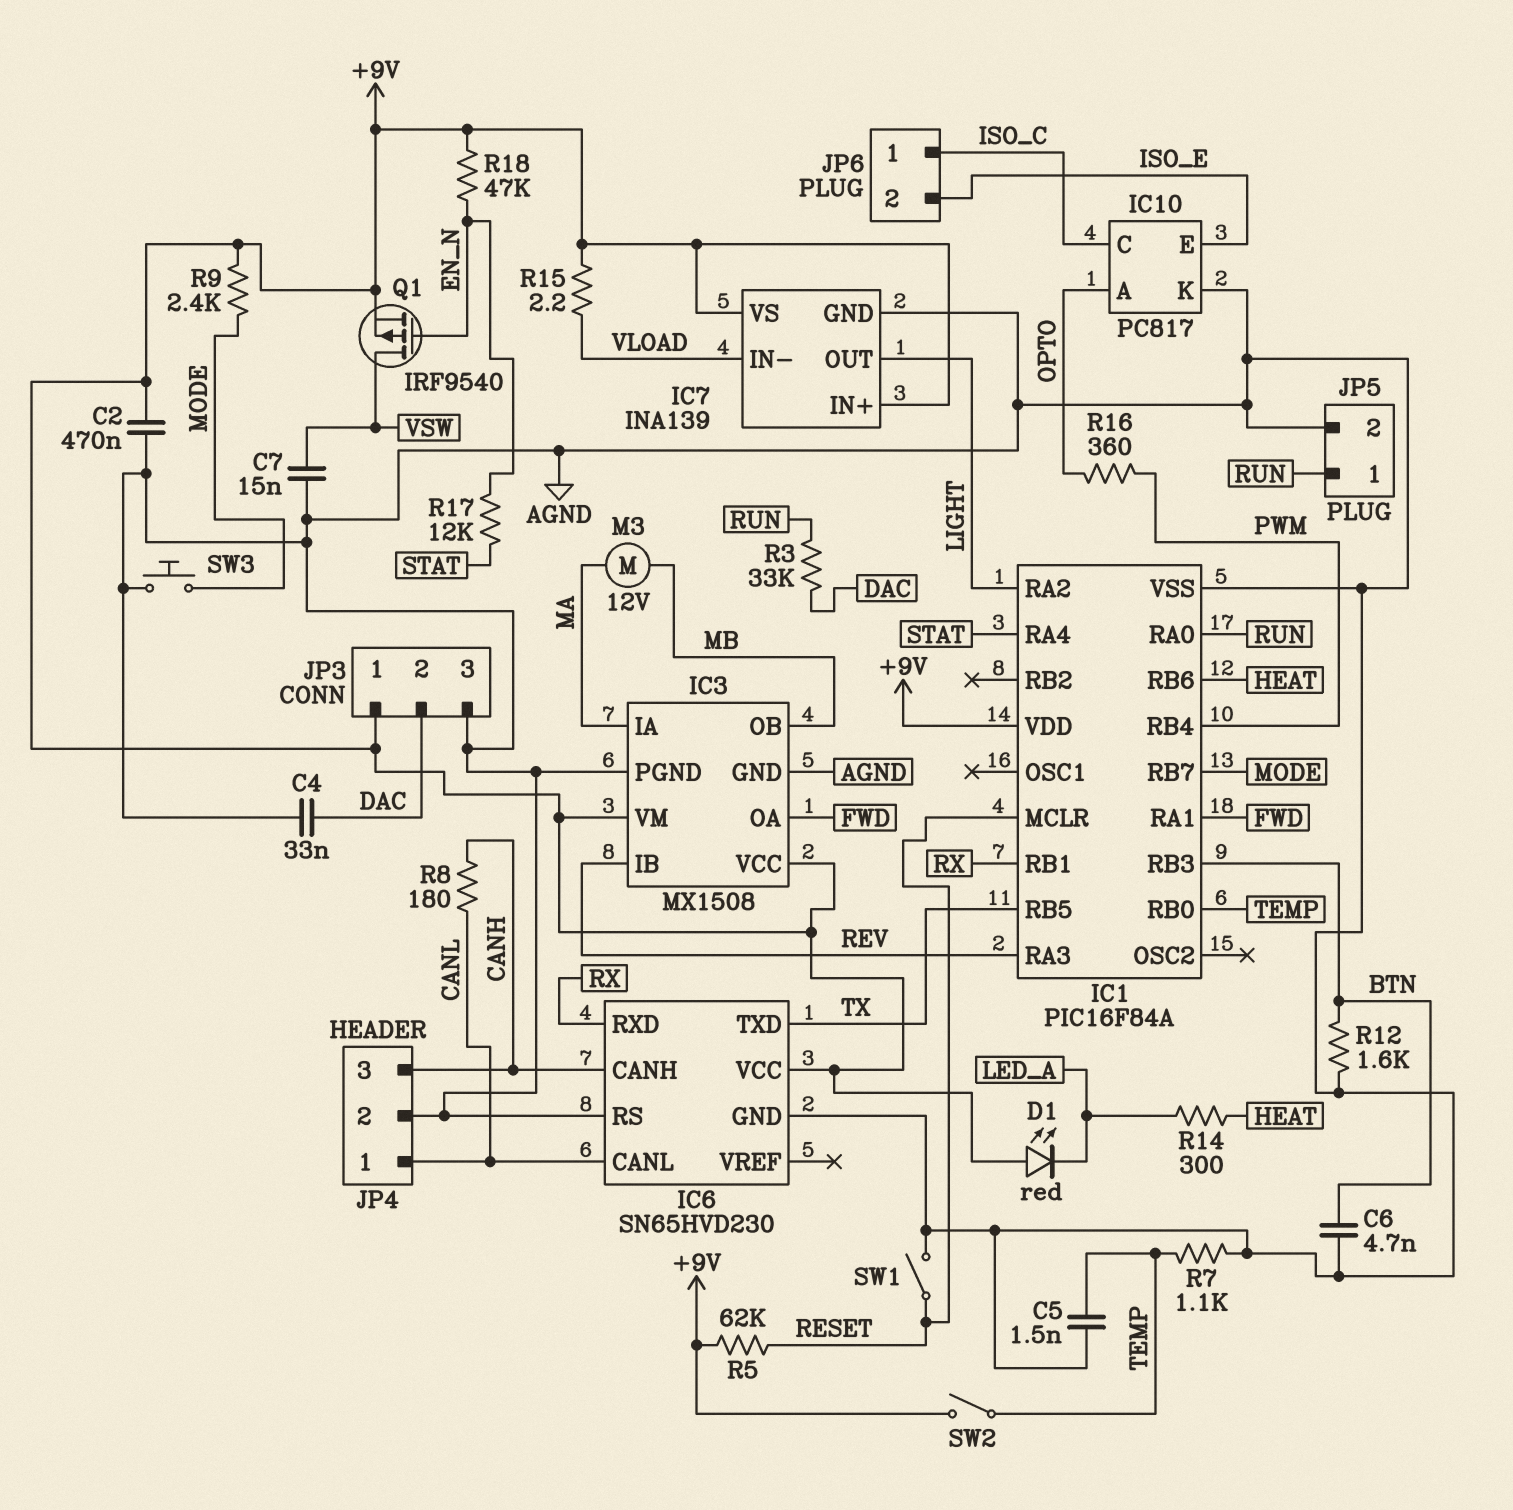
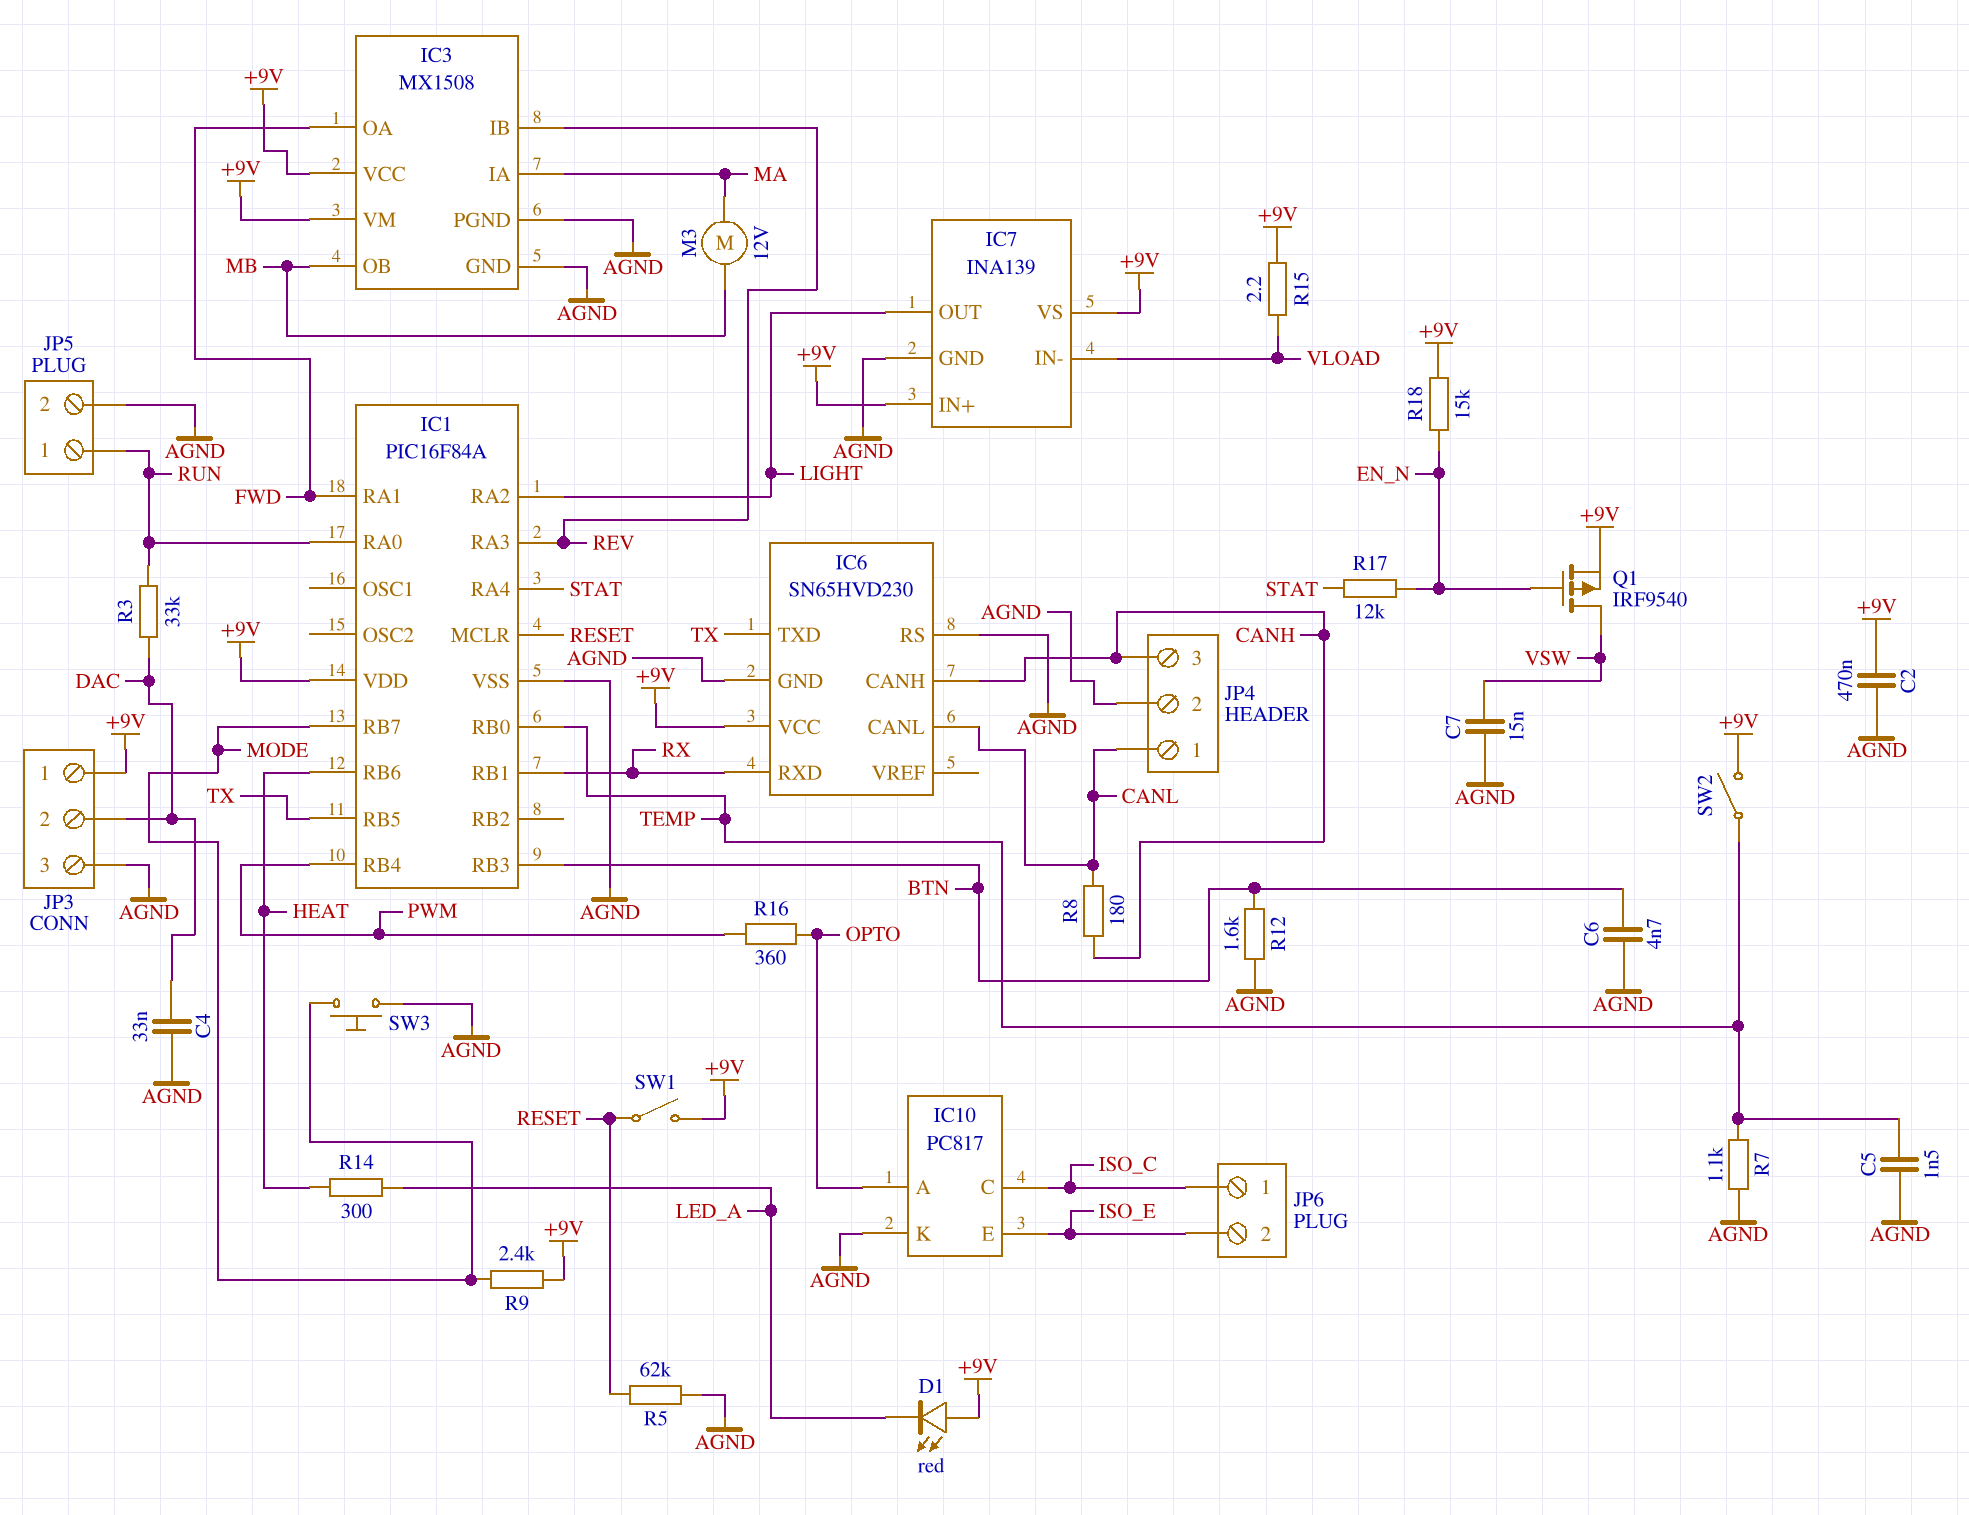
R5: 62k (+9V, RESET) -> 62k (AGND, RESET)
R18: 47k (+9V, EN_N) -> 15k (+9V, EN_N)
SW1: switch (AGND, RESET) -> switch (+9V, RESET)

